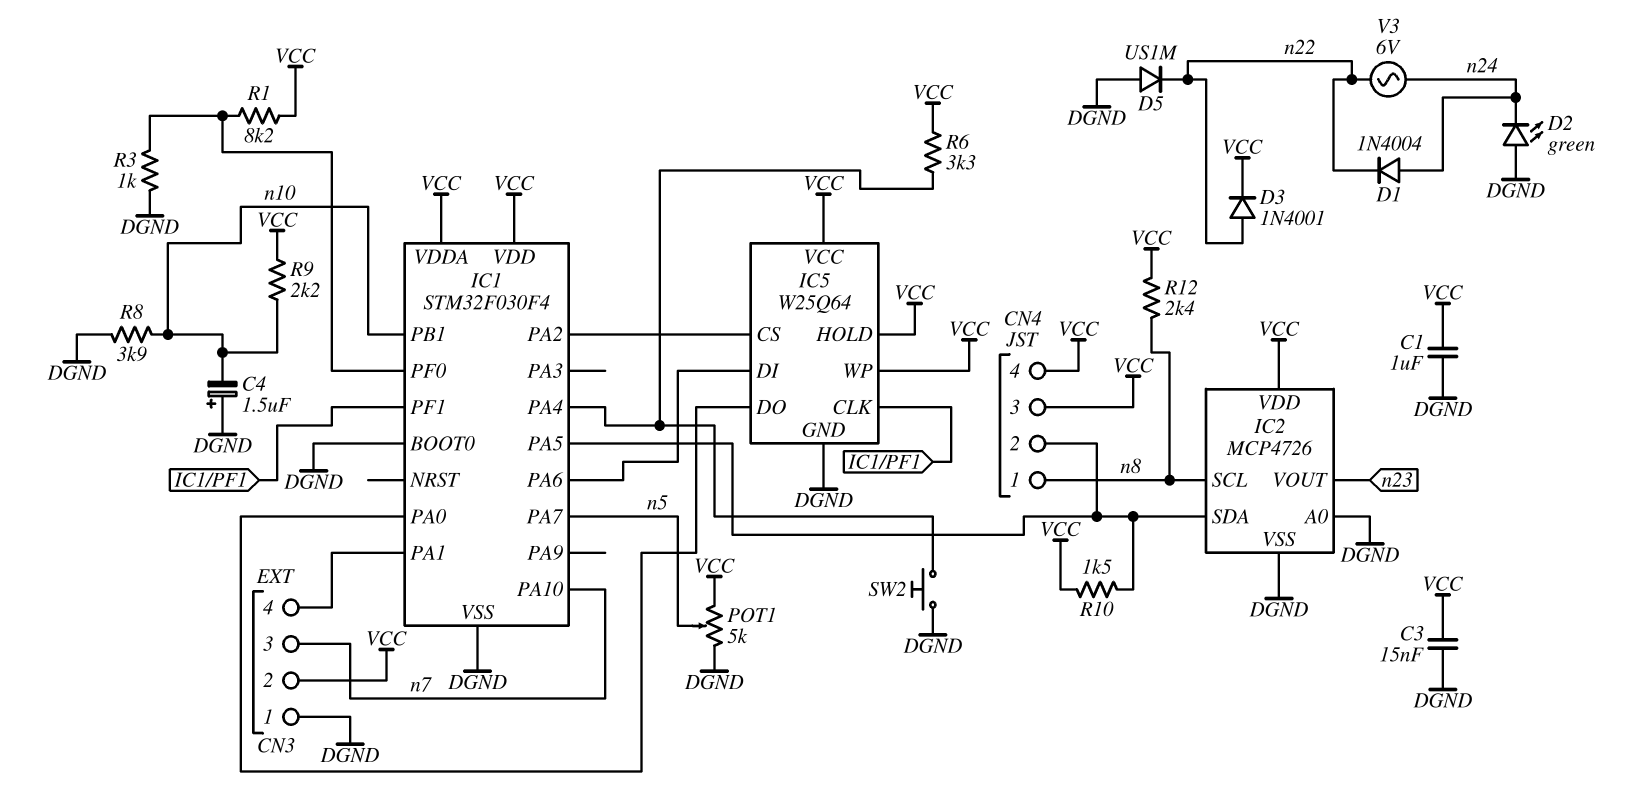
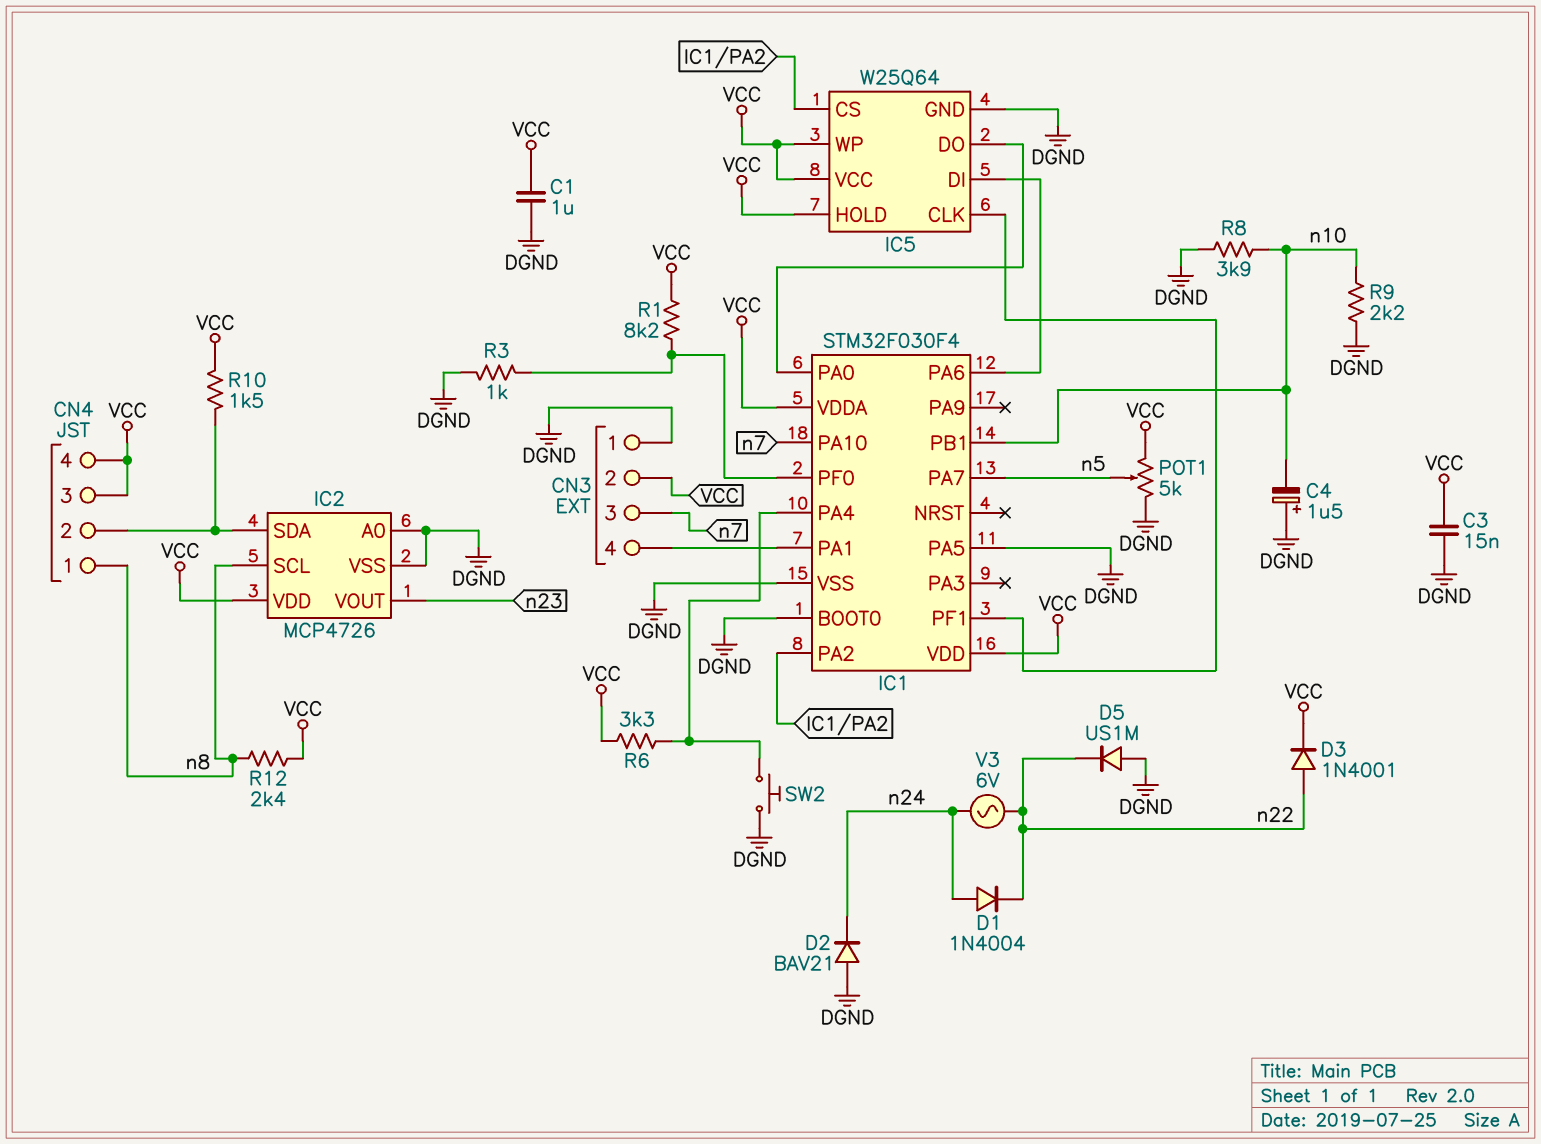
D2: LED green (A DGND, K n24) -> diode BAV21 (A DGND, K n24)
IC1 pin PA5: CN4/2 -> DGND
R9: 2.2k (VCC, n10) -> 2.2k (DGND, n10)

